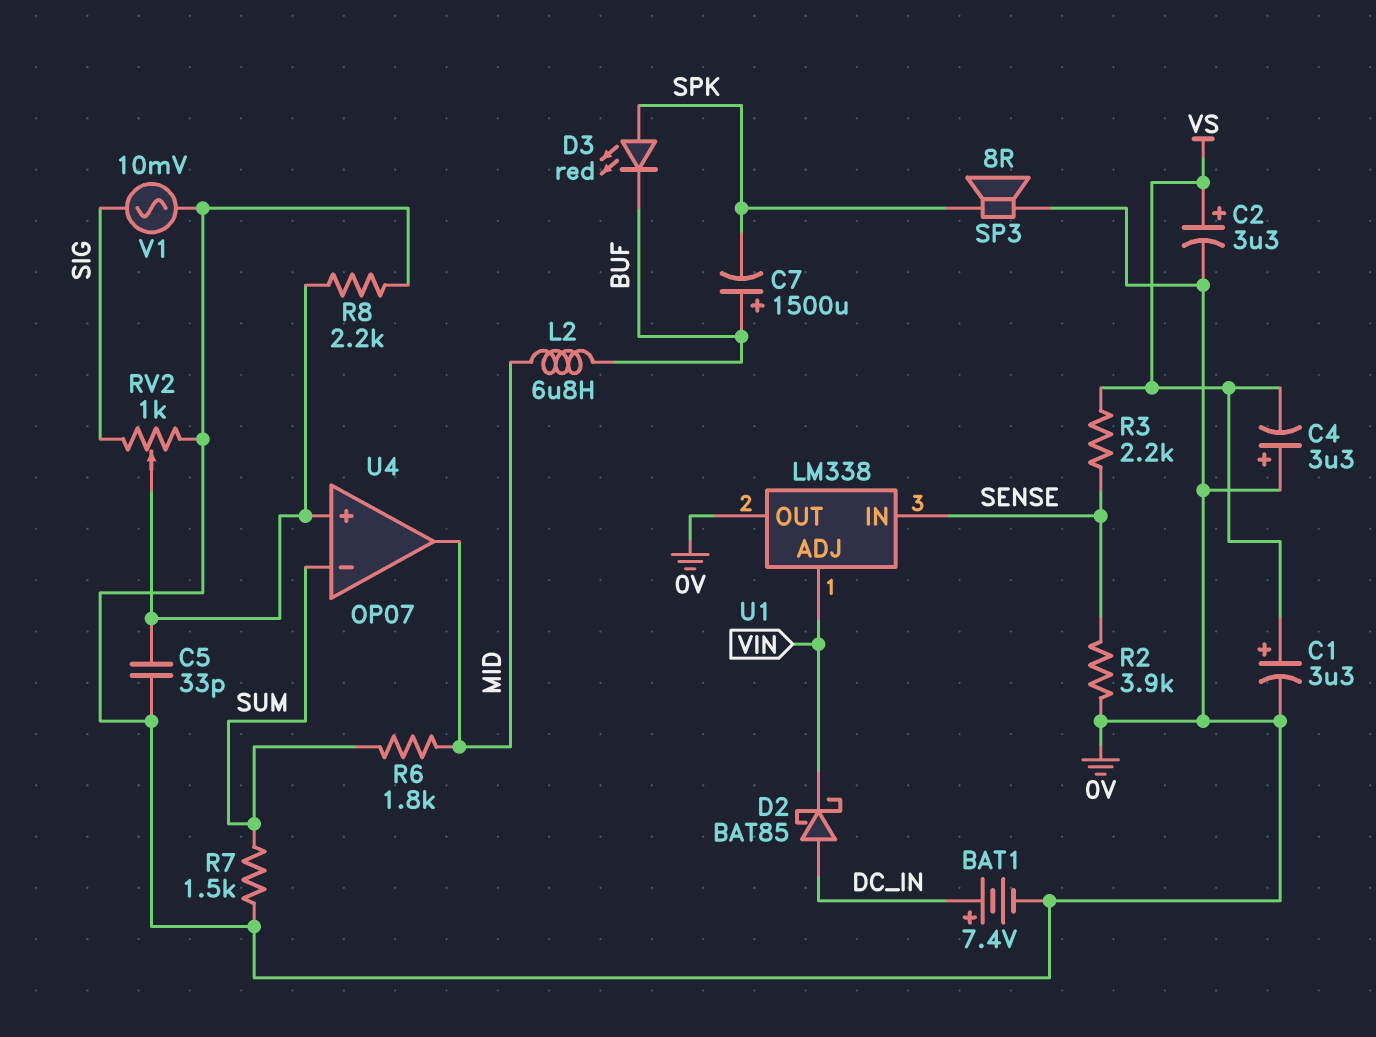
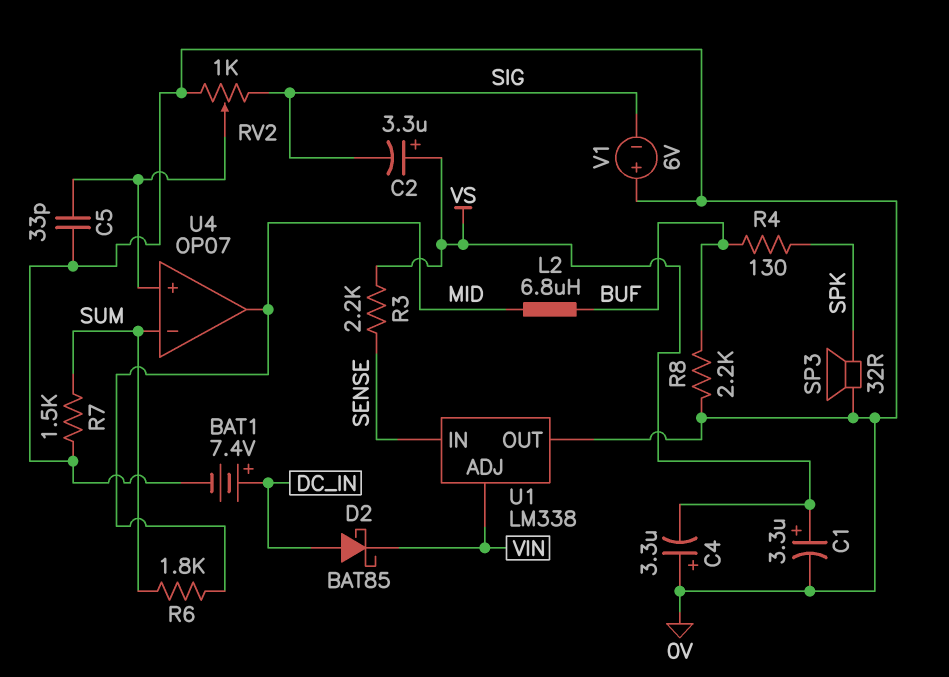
C2: 3.3uF (plus VS, minus 0V) -> 3.3uF (plus VS, minus SIG)
C7: 1500uF (plus BUF, minus SPK) -> none
D3: LED red (A SPK, K BUF) -> none
R2: 3.9k (0V, SENSE) -> none
R4: none -> 130 (BUF, SPK)
R8: 2.2k (0V, U4/in+) -> 2.2k (0V, BUF)
SP3: speaker 8R (0V, SPK) -> speaker 32R (0V, SPK)
V1: AC 10mV (0V, SIG) -> 6V (plus 0V, minus SIG)

